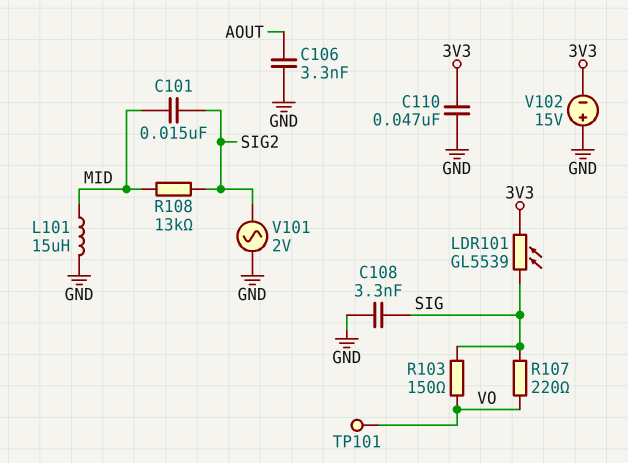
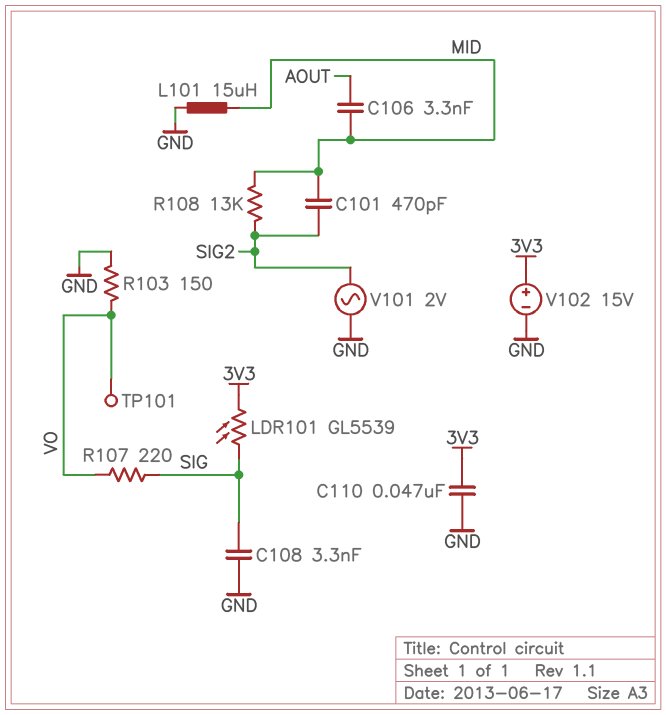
C101: 15nF (MID, SIG2) -> 470pF (MID, SIG2)
C106: 3.3nF (AOUT, GND) -> 3.3nF (AOUT, MID)
R103: 150 (SIG, VO) -> 150 (GND, VO)
V102: 15V (plus GND, minus 3V3) -> 15V (plus 3V3, minus GND)

